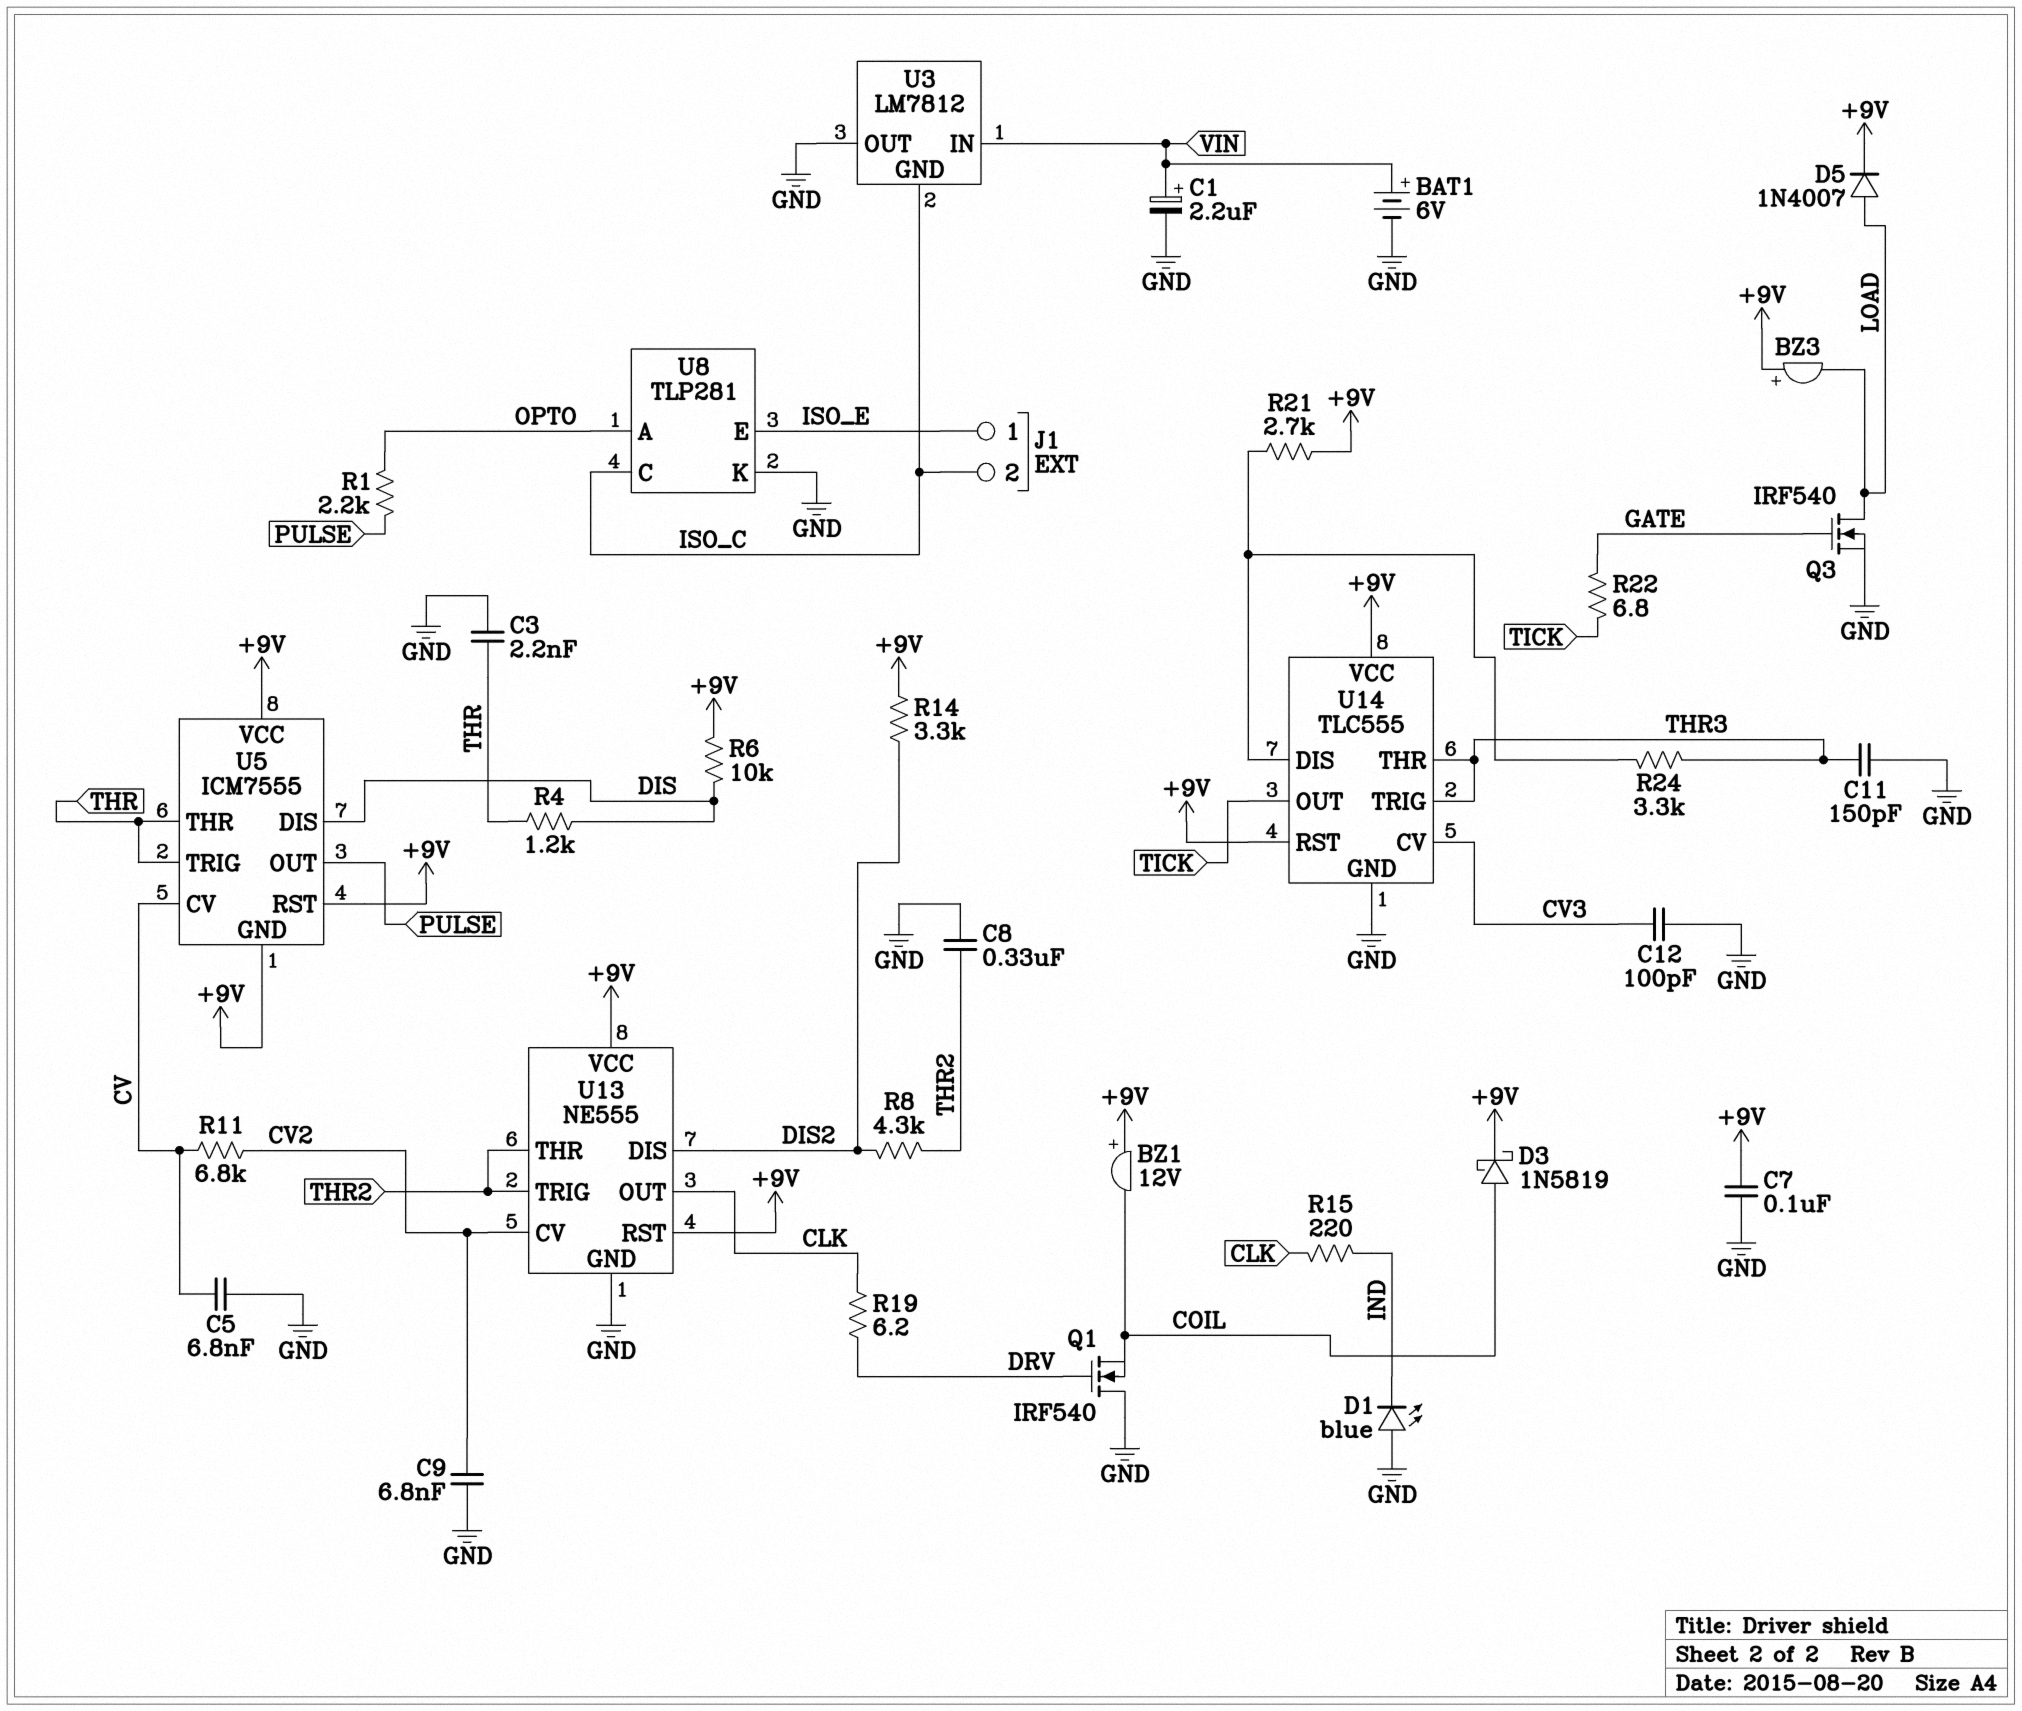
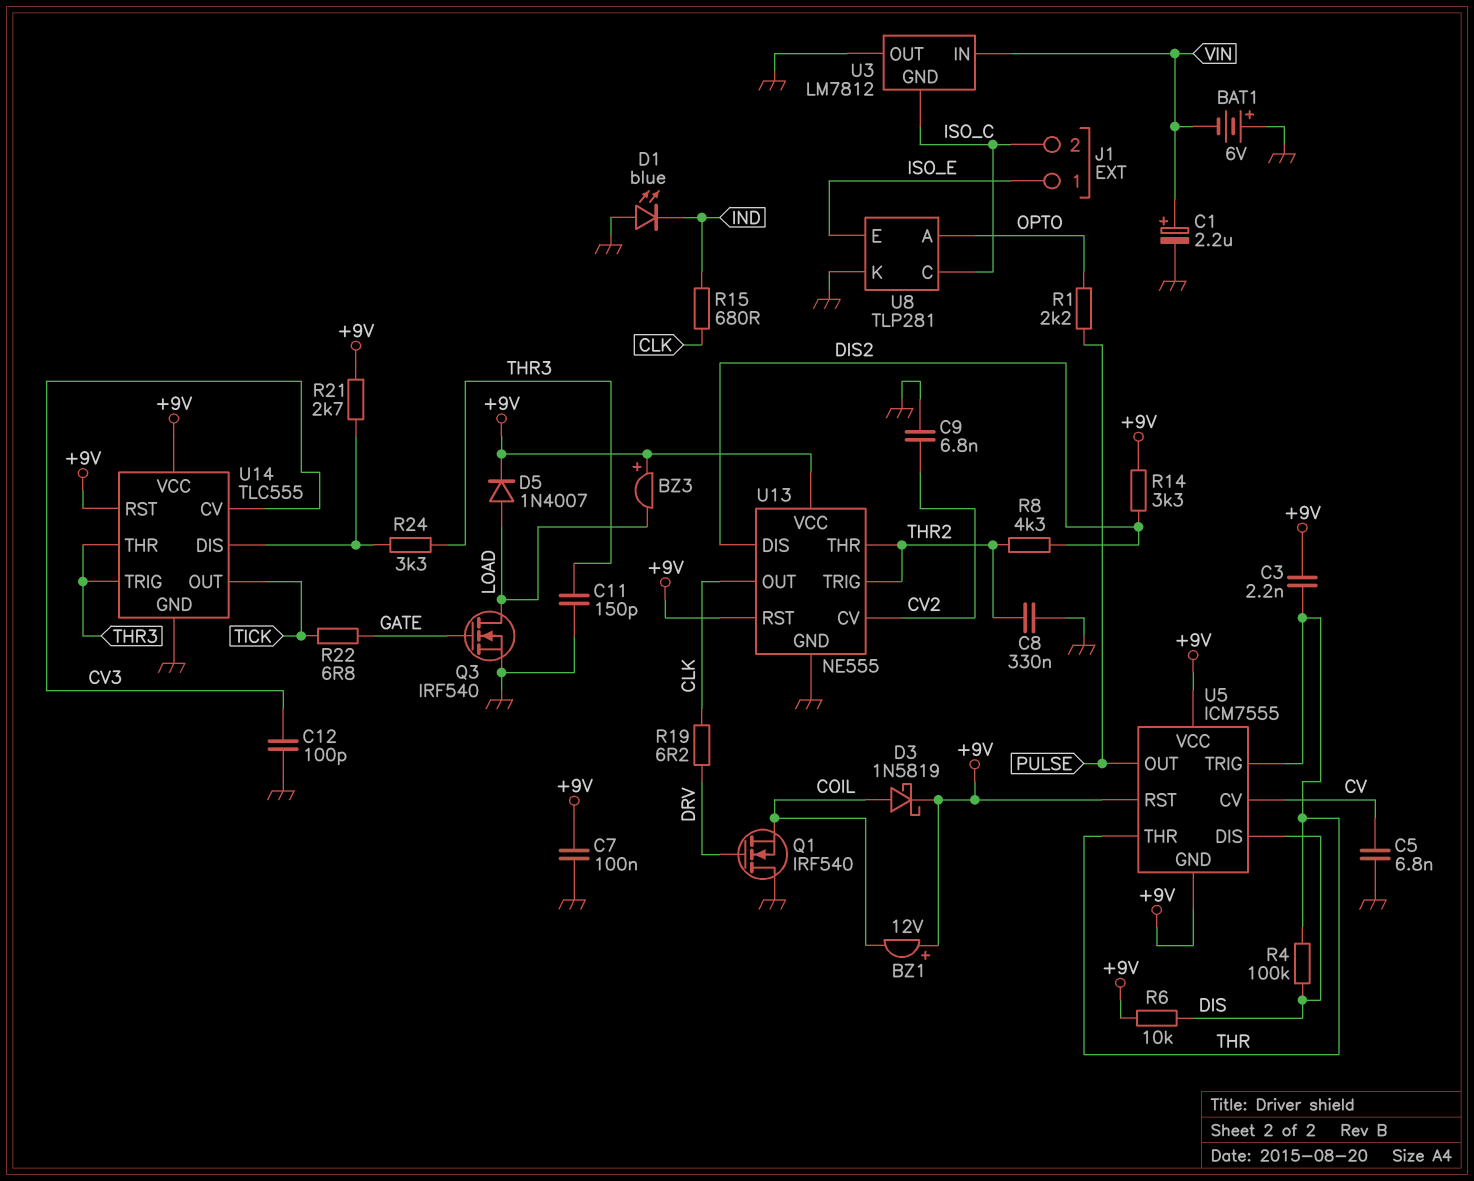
BAT1: 6V (plus VIN, minus GND) -> 6V (plus GND, minus VIN)
C3: 2.2nF (GND, THR) -> 2.2nF (+9V, THR)
R4: 1.2k (DIS, THR) -> 100k (DIS, THR)
R11: 6.8k (CV, CV2) -> none
R15: 220 (CLK, IND) -> 680 (CLK, IND)

